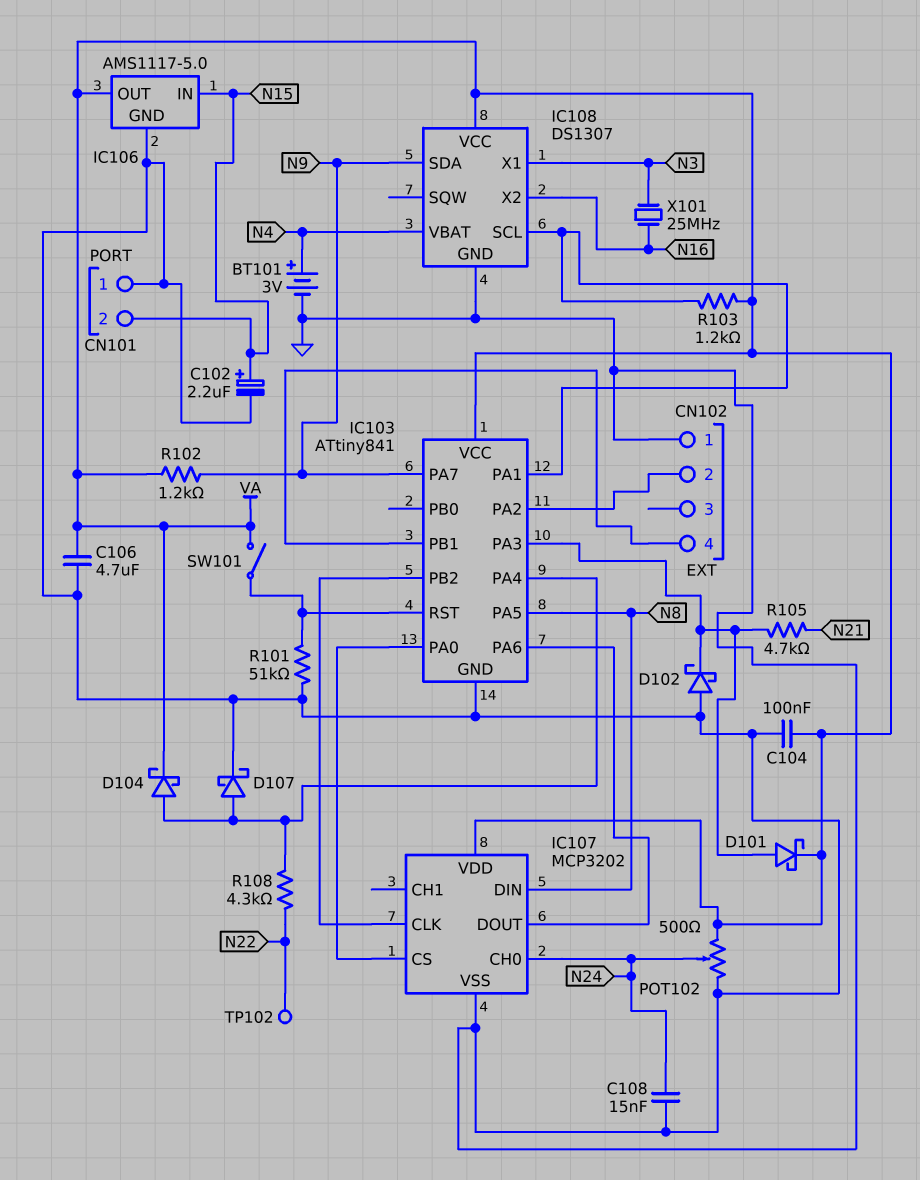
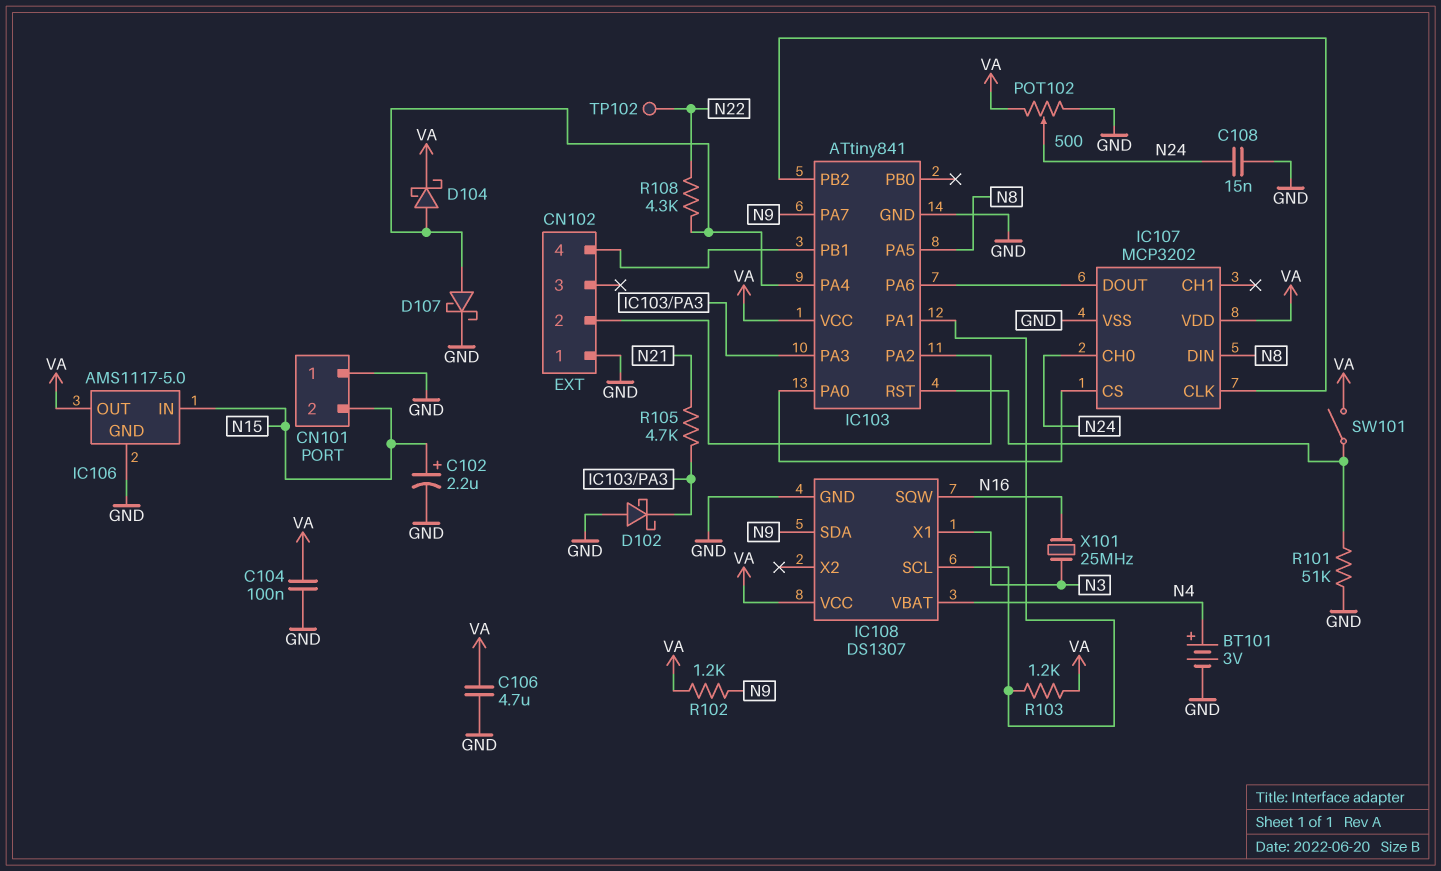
D101: schottky (A IC103/PA3, K VA) -> none
IC108 pin SQW: none -> N16
IC108 pin X2: N16 -> none

